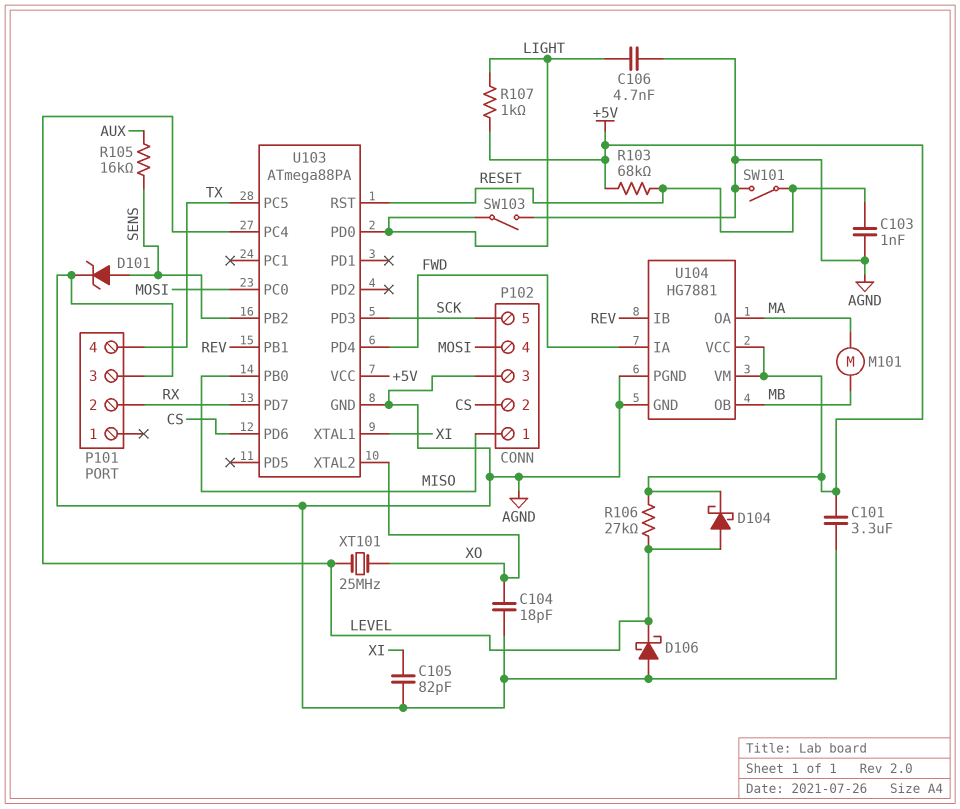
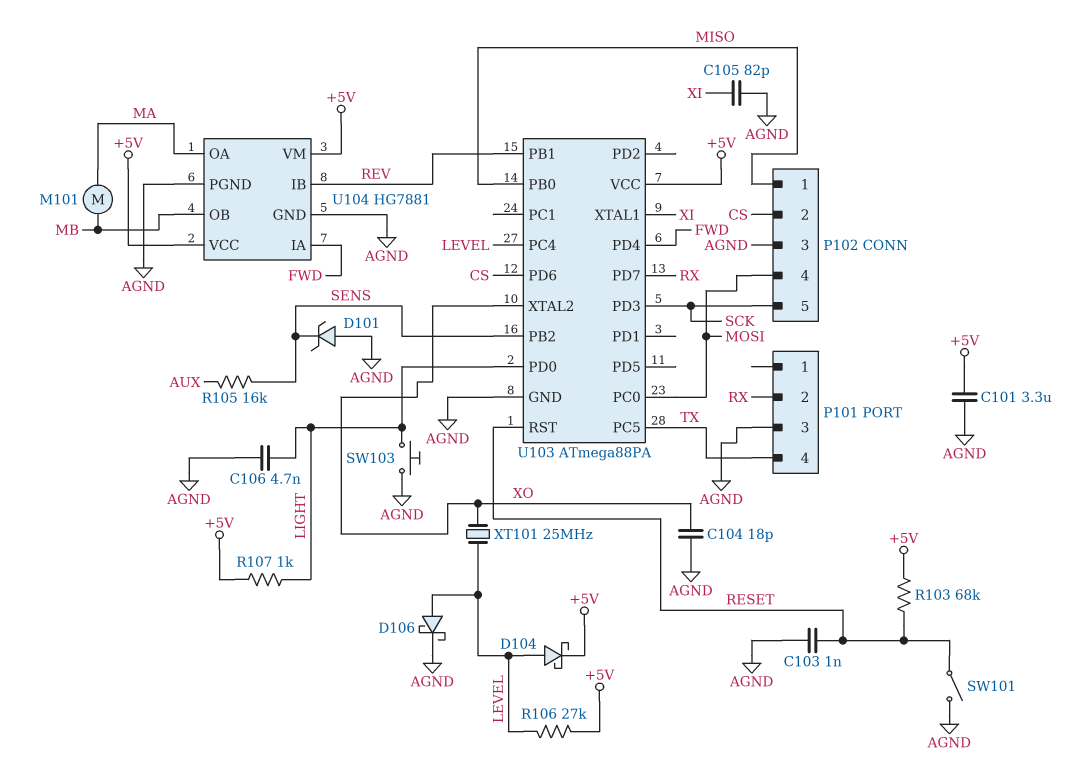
D101: zener (A SENS, K AGND) -> zener (A AGND, K SENS)
D106: schottky (A AGND, K LEVEL) -> schottky (A LEVEL, K AGND)
SW103: switch (AGND, LIGHT) -> button (AGND, LIGHT)

